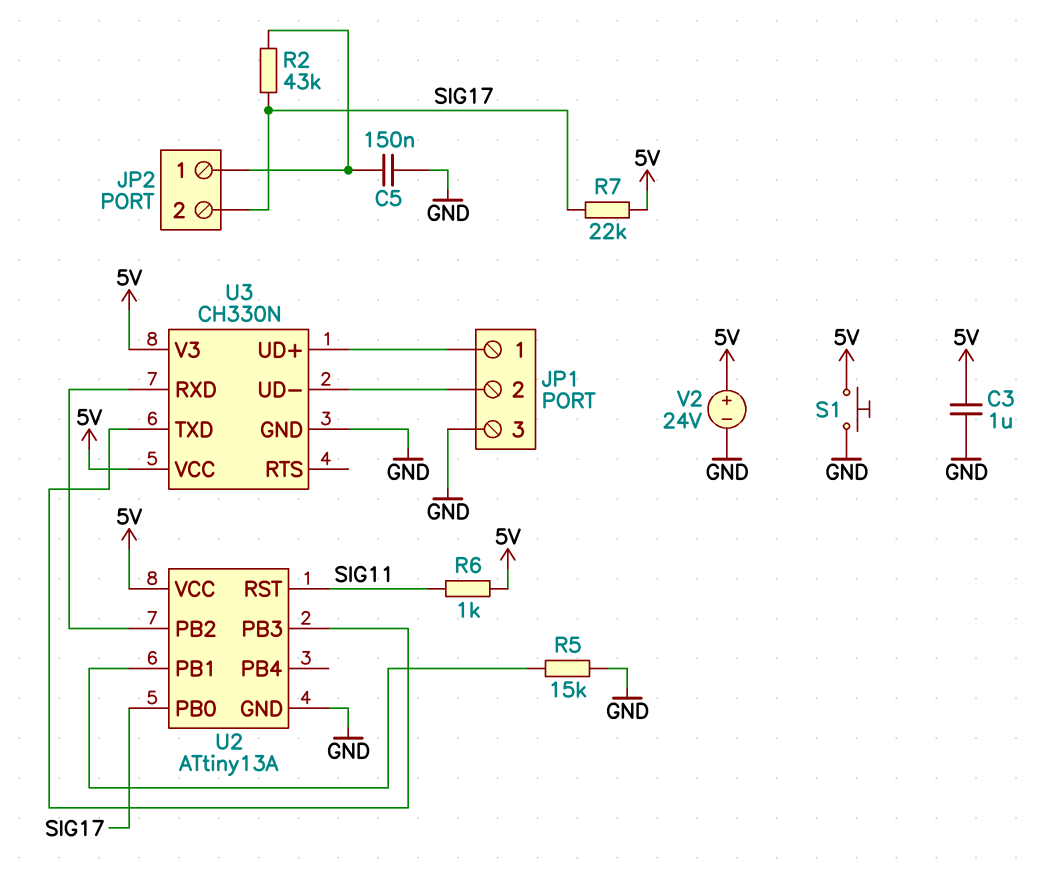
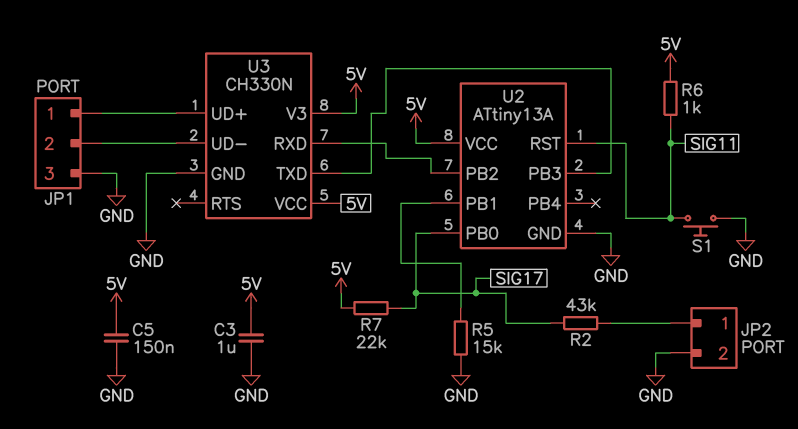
C5: 150nF (GND, JP2/1) -> 150nF (5V, GND)
JP2 pin 2: SIG17 -> GND
S1: button (5V, GND) -> button (GND, SIG11)
V2: 24V (plus 5V, minus GND) -> none

